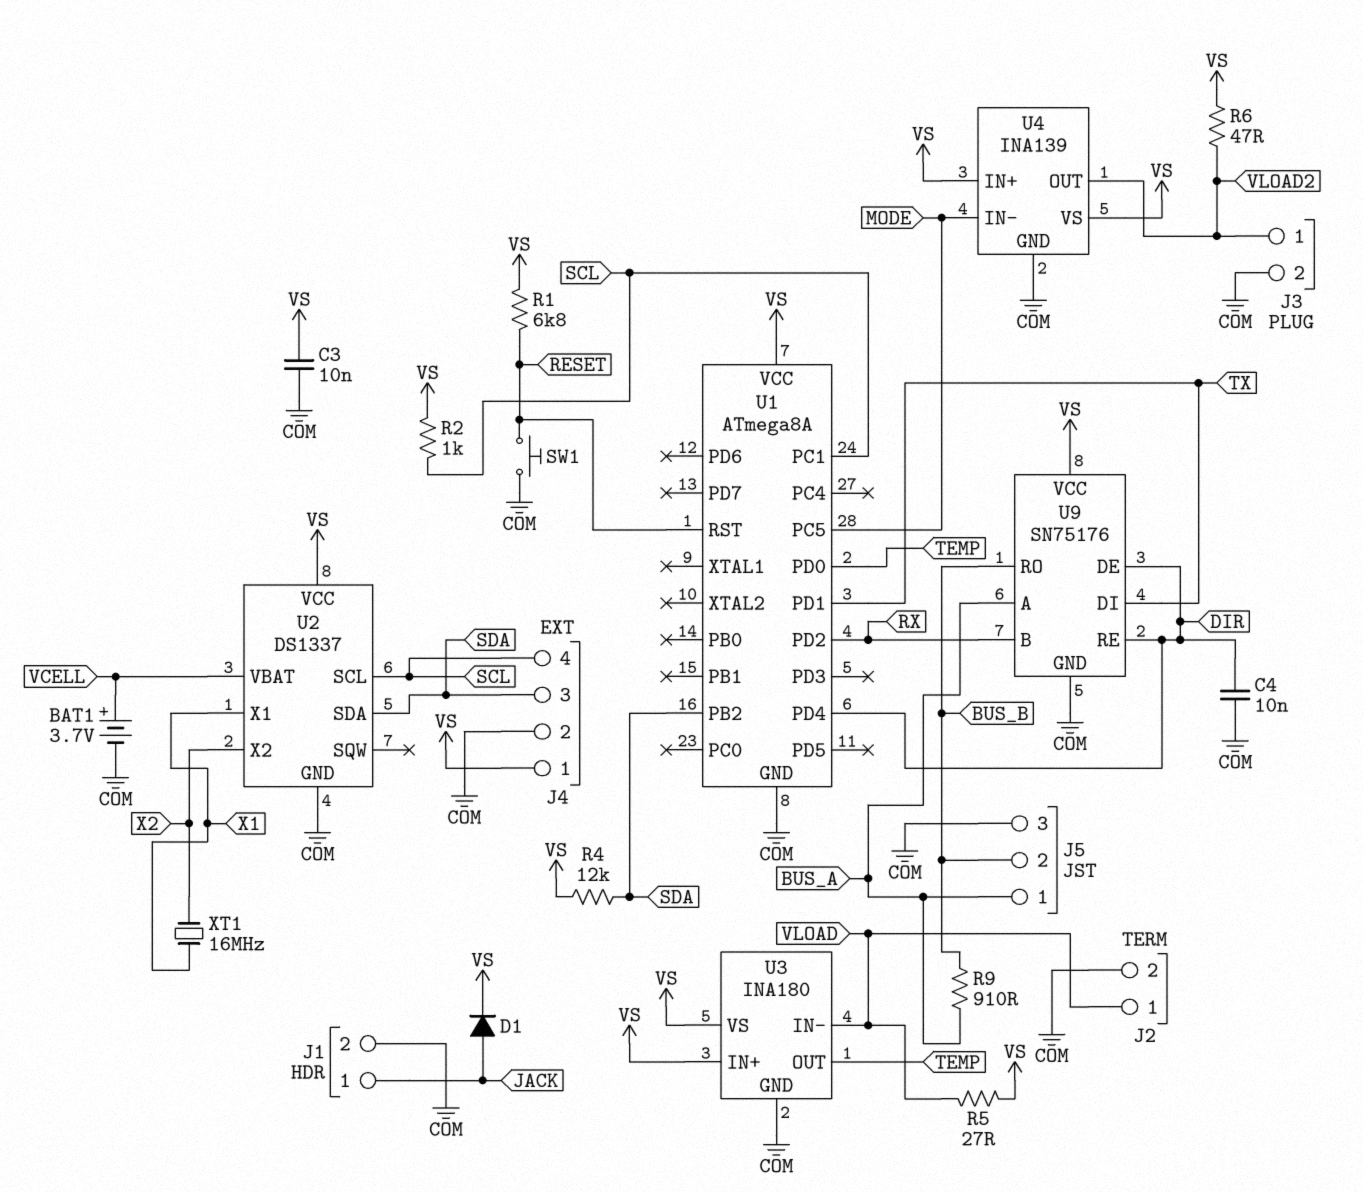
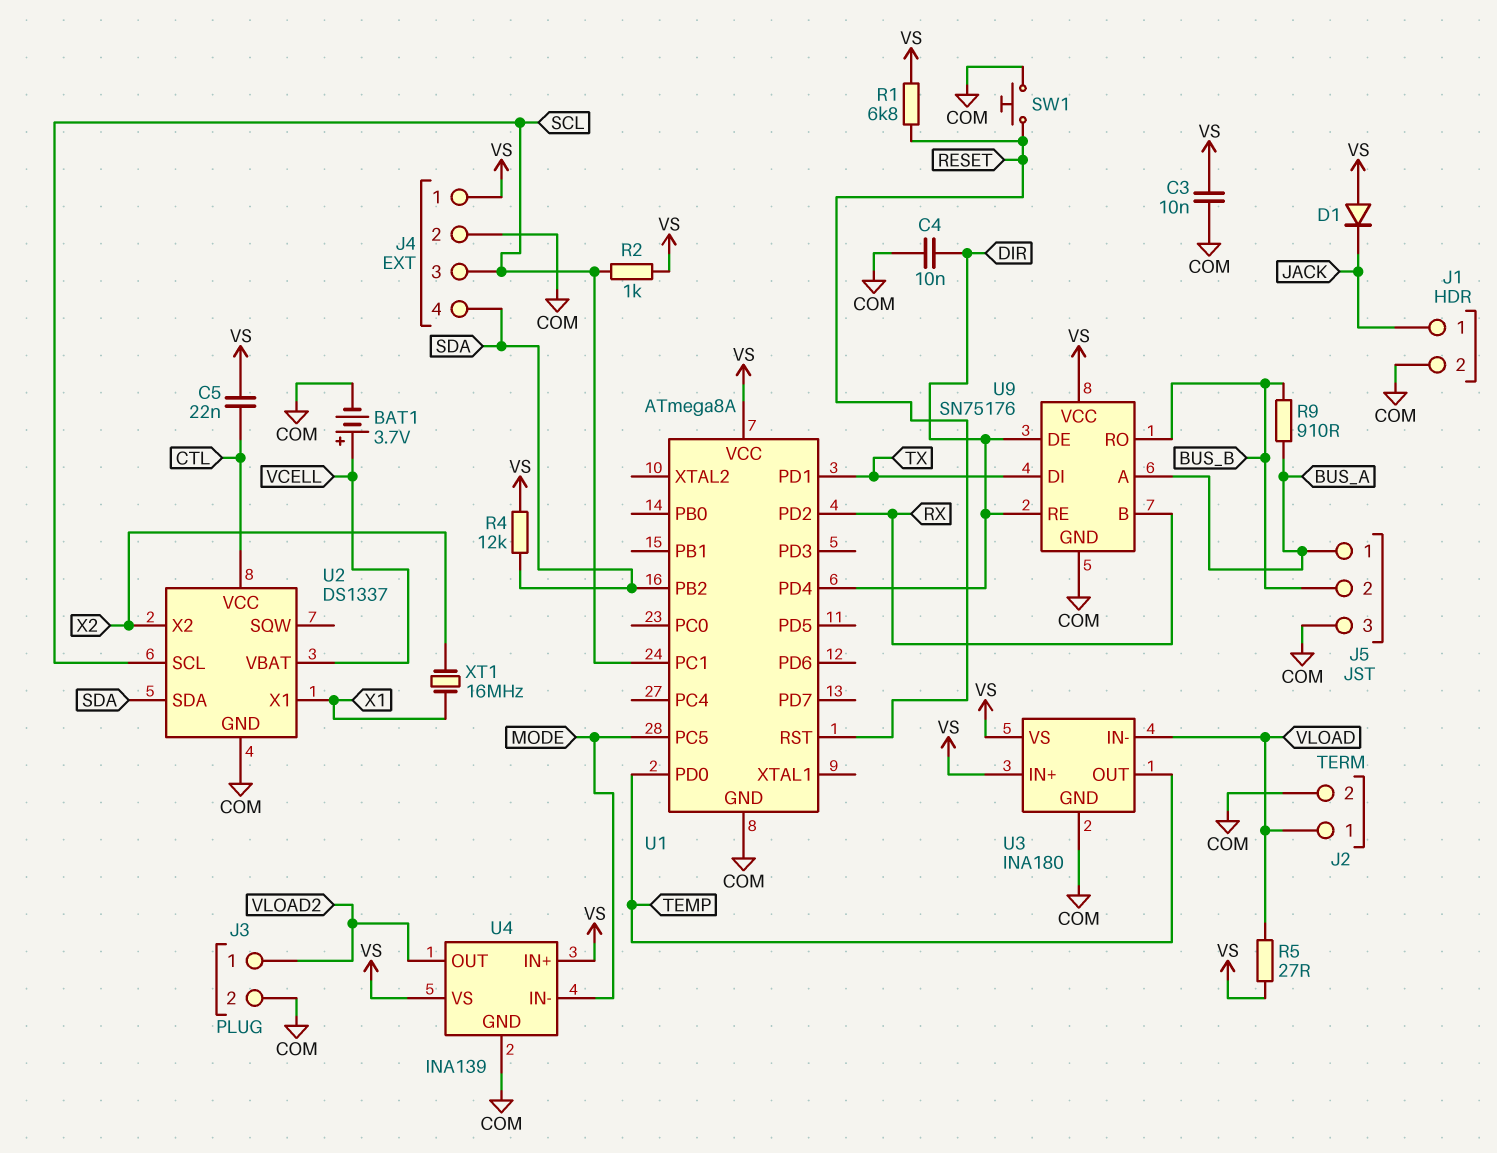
C5: none -> 22nF (CTL, VS)
D1: diode (A JACK, K VS) -> diode (A VS, K JACK)
J4 pin 3: SDA -> SCL
J4 pin 4: SCL -> SDA
R6: 47 (VLOAD2, VS) -> none
U2 pin VCC: VS -> CTL

